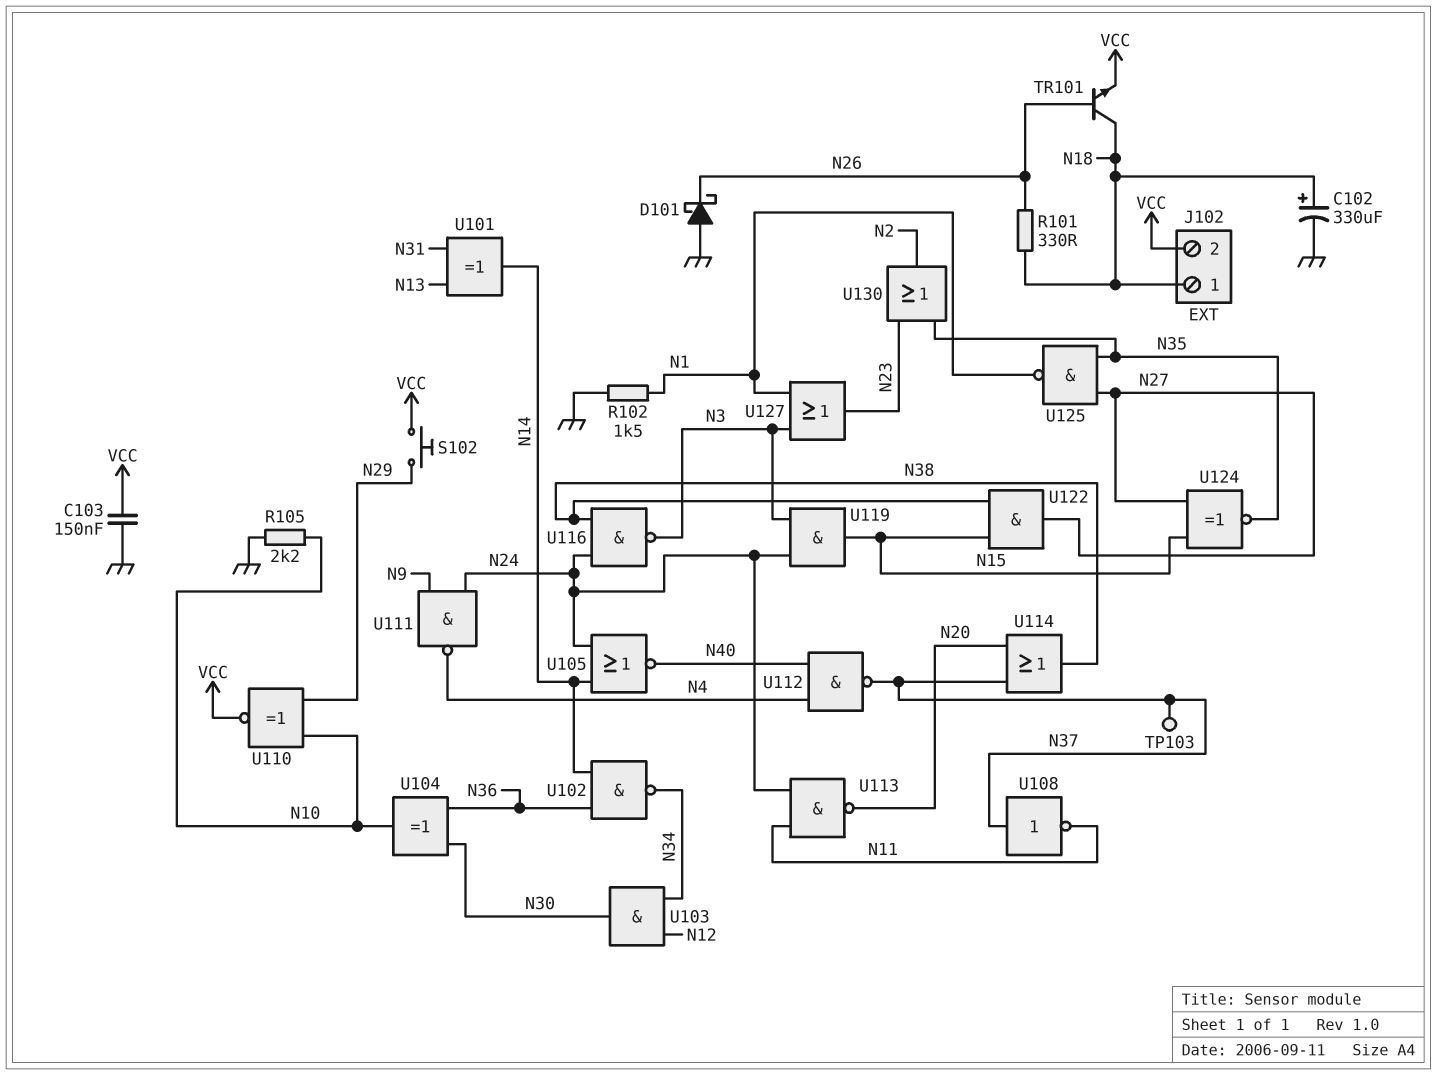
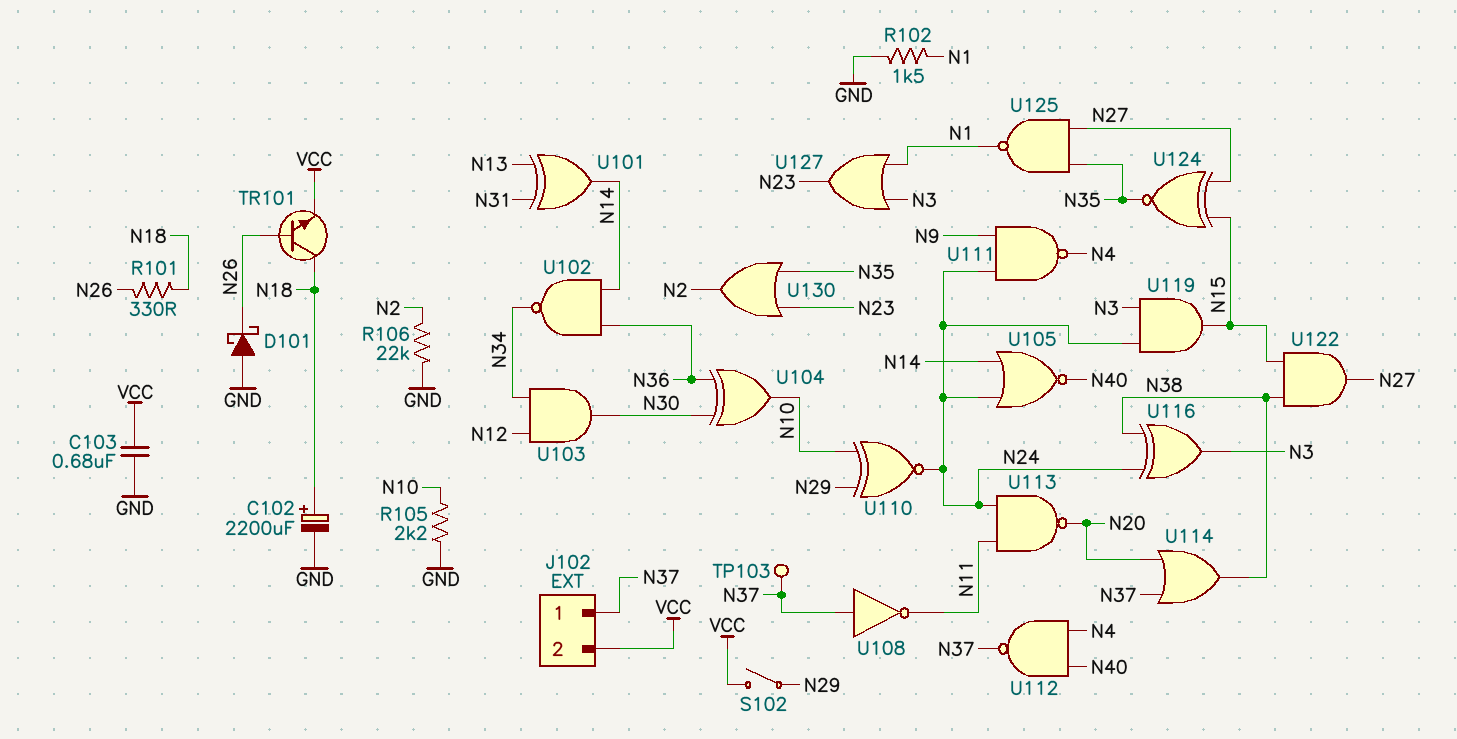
C102: 330uF (plus N18, minus GND) -> 2200uF (plus N18, minus GND)
C103: 150nF (GND, VCC) -> 680nF (GND, VCC)
J102 pin 1: N18 -> N37
R106: none -> 22k (GND, N2)
S102: button (N29, VCC) -> switch (N29, VCC)
U110: XNOR (in N10, in N29, out VCC) -> XNOR (in N10, in N29, out N24)
U116: NAND (in N24, in N38, out N3) -> XOR (in N24, in N38, out N3)

